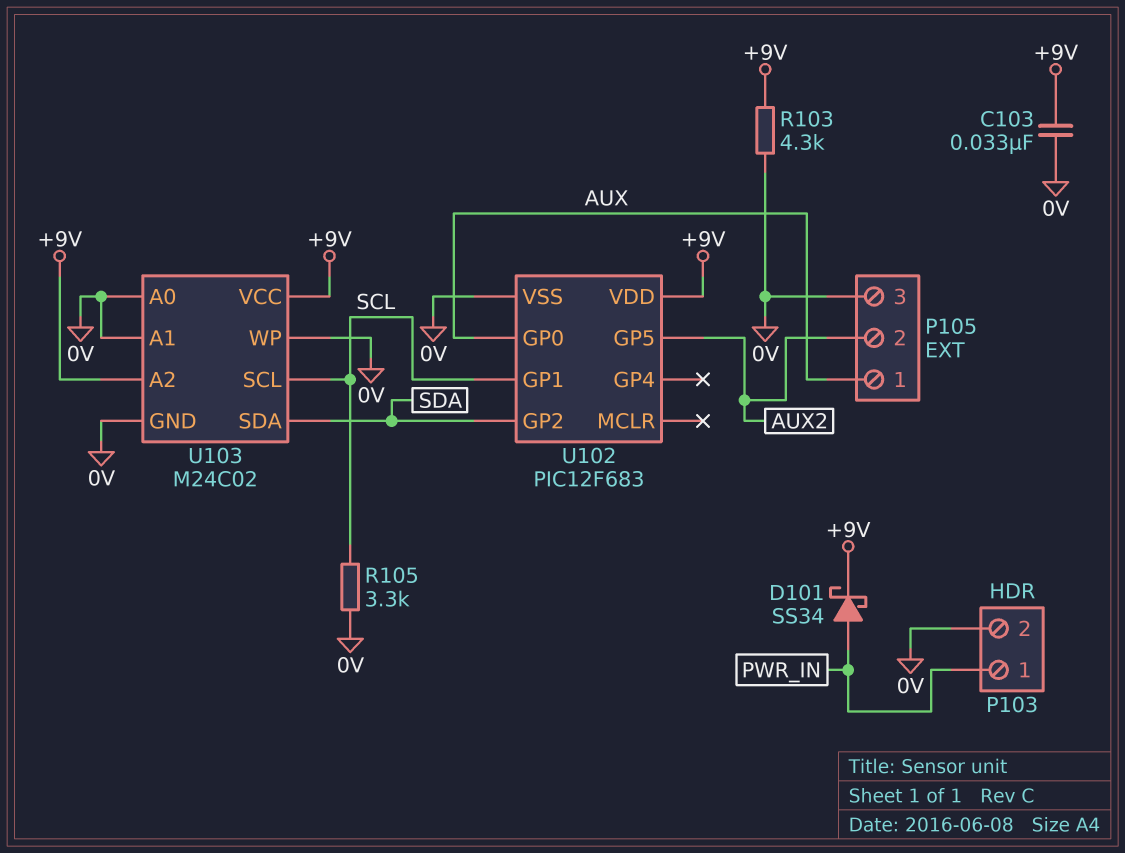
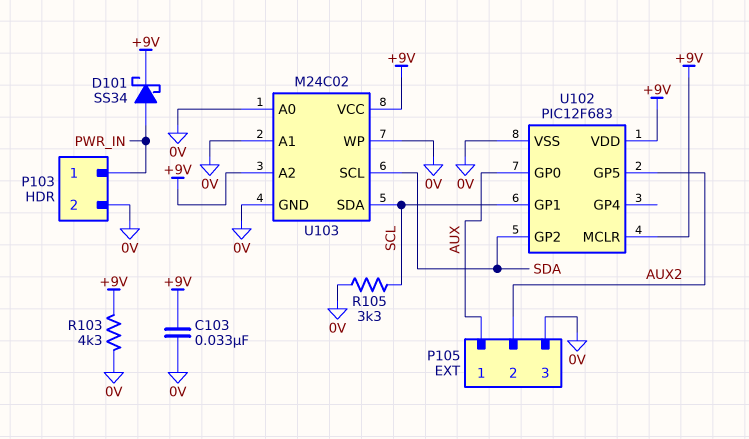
U102 pin MCLR: none -> +9V
U103 pin SCL: SCL -> SDA
U103 pin SDA: SDA -> SCL

